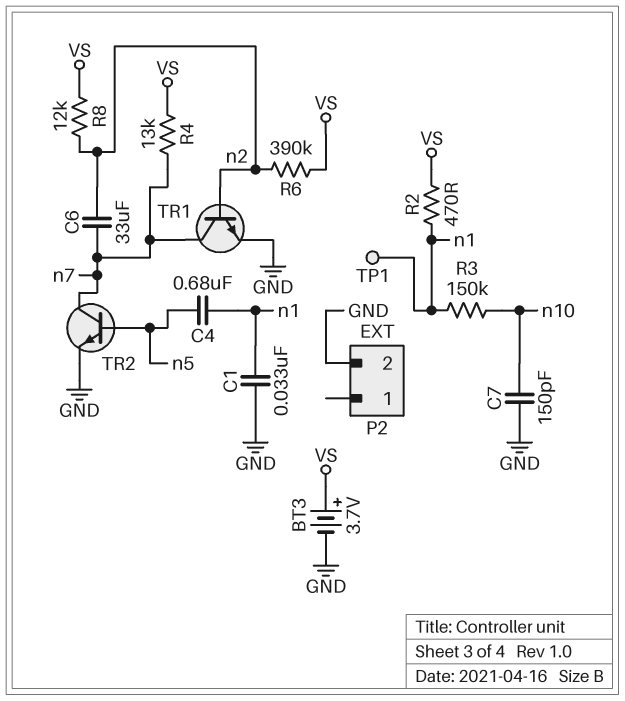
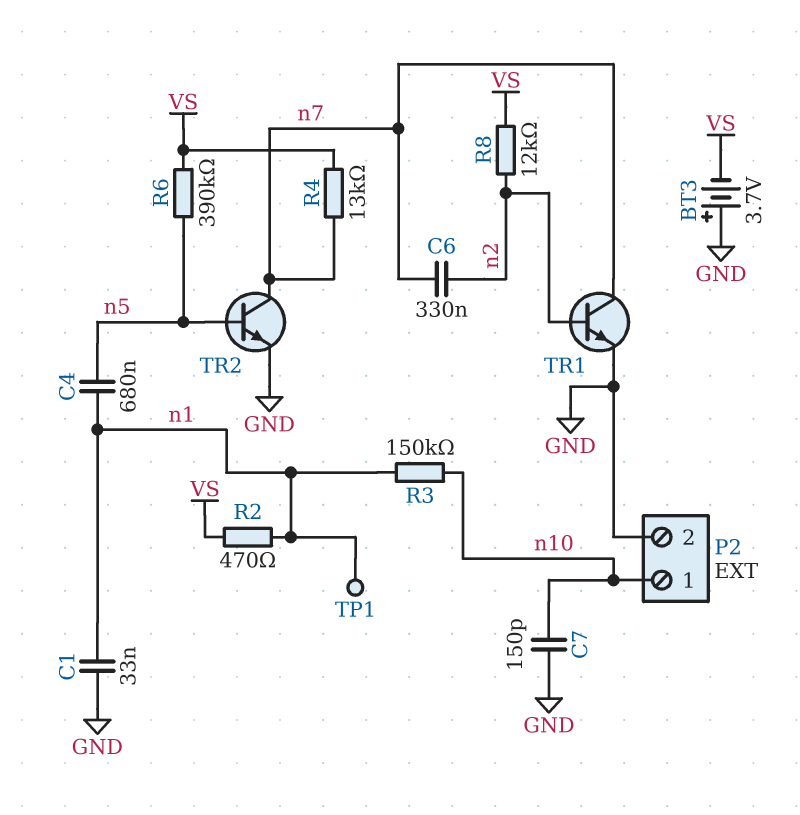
BT3: 3.7V (plus VS, minus GND) -> 3.7V (plus GND, minus VS)
C6: 33uF (n2, n7) -> 330nF (n2, n7)
P2 pin 1: none -> n10
R6: 390k (VS, n2) -> 390k (VS, n5)

